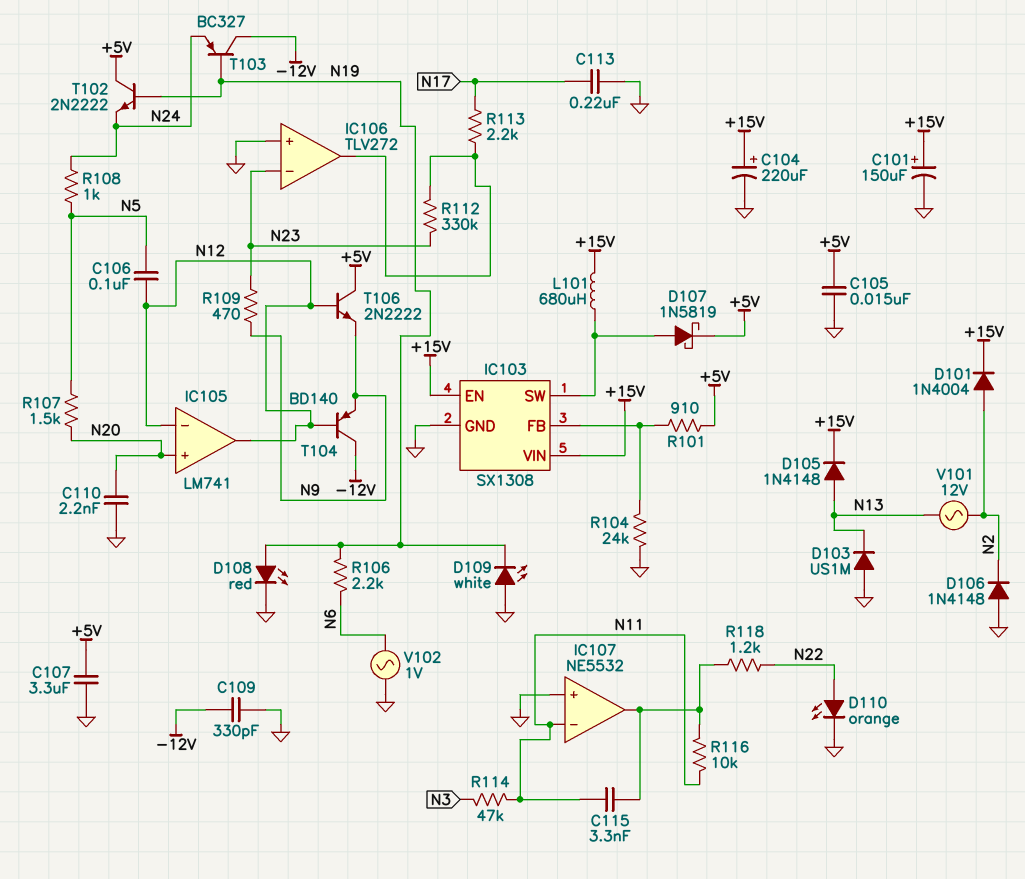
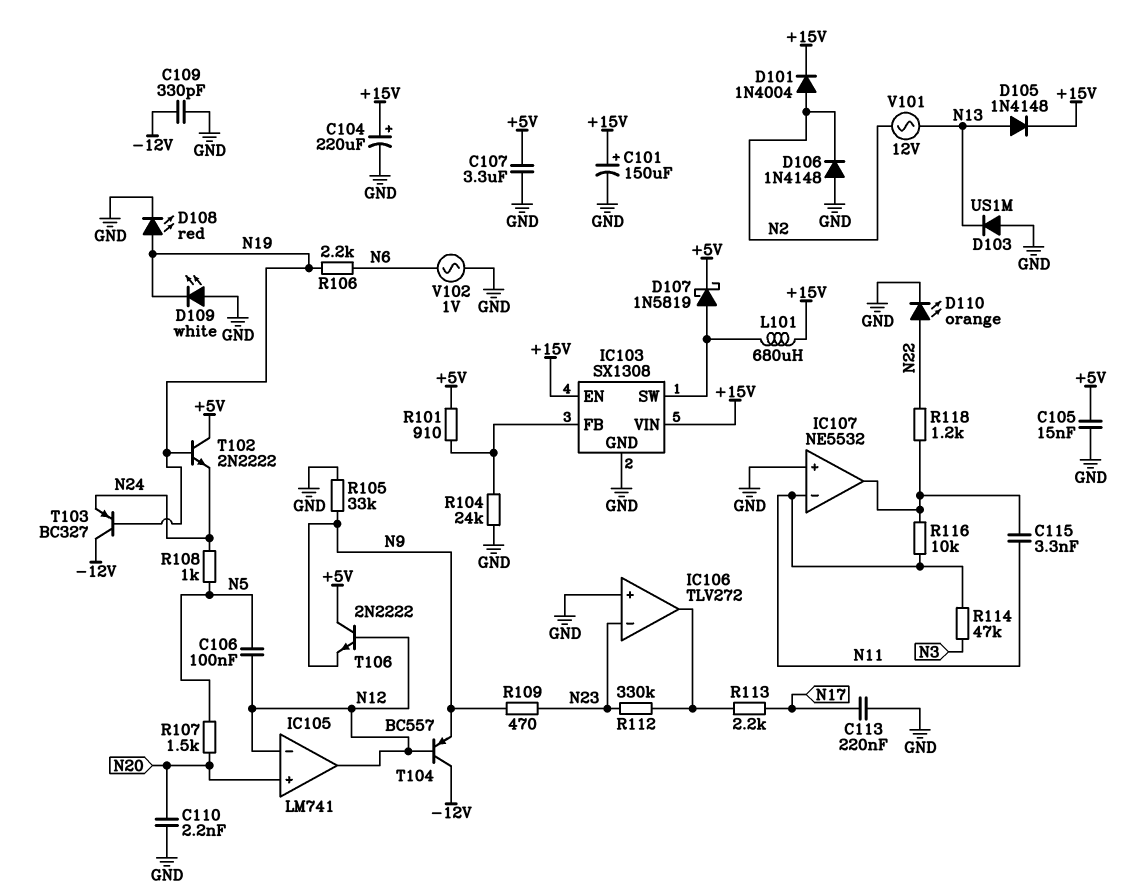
R105: none -> 33k (GND, N9)
T104: PNP BD140 (B N12, C -12V, E N9) -> PNP BC557 (B N12, C -12V, E N9)

